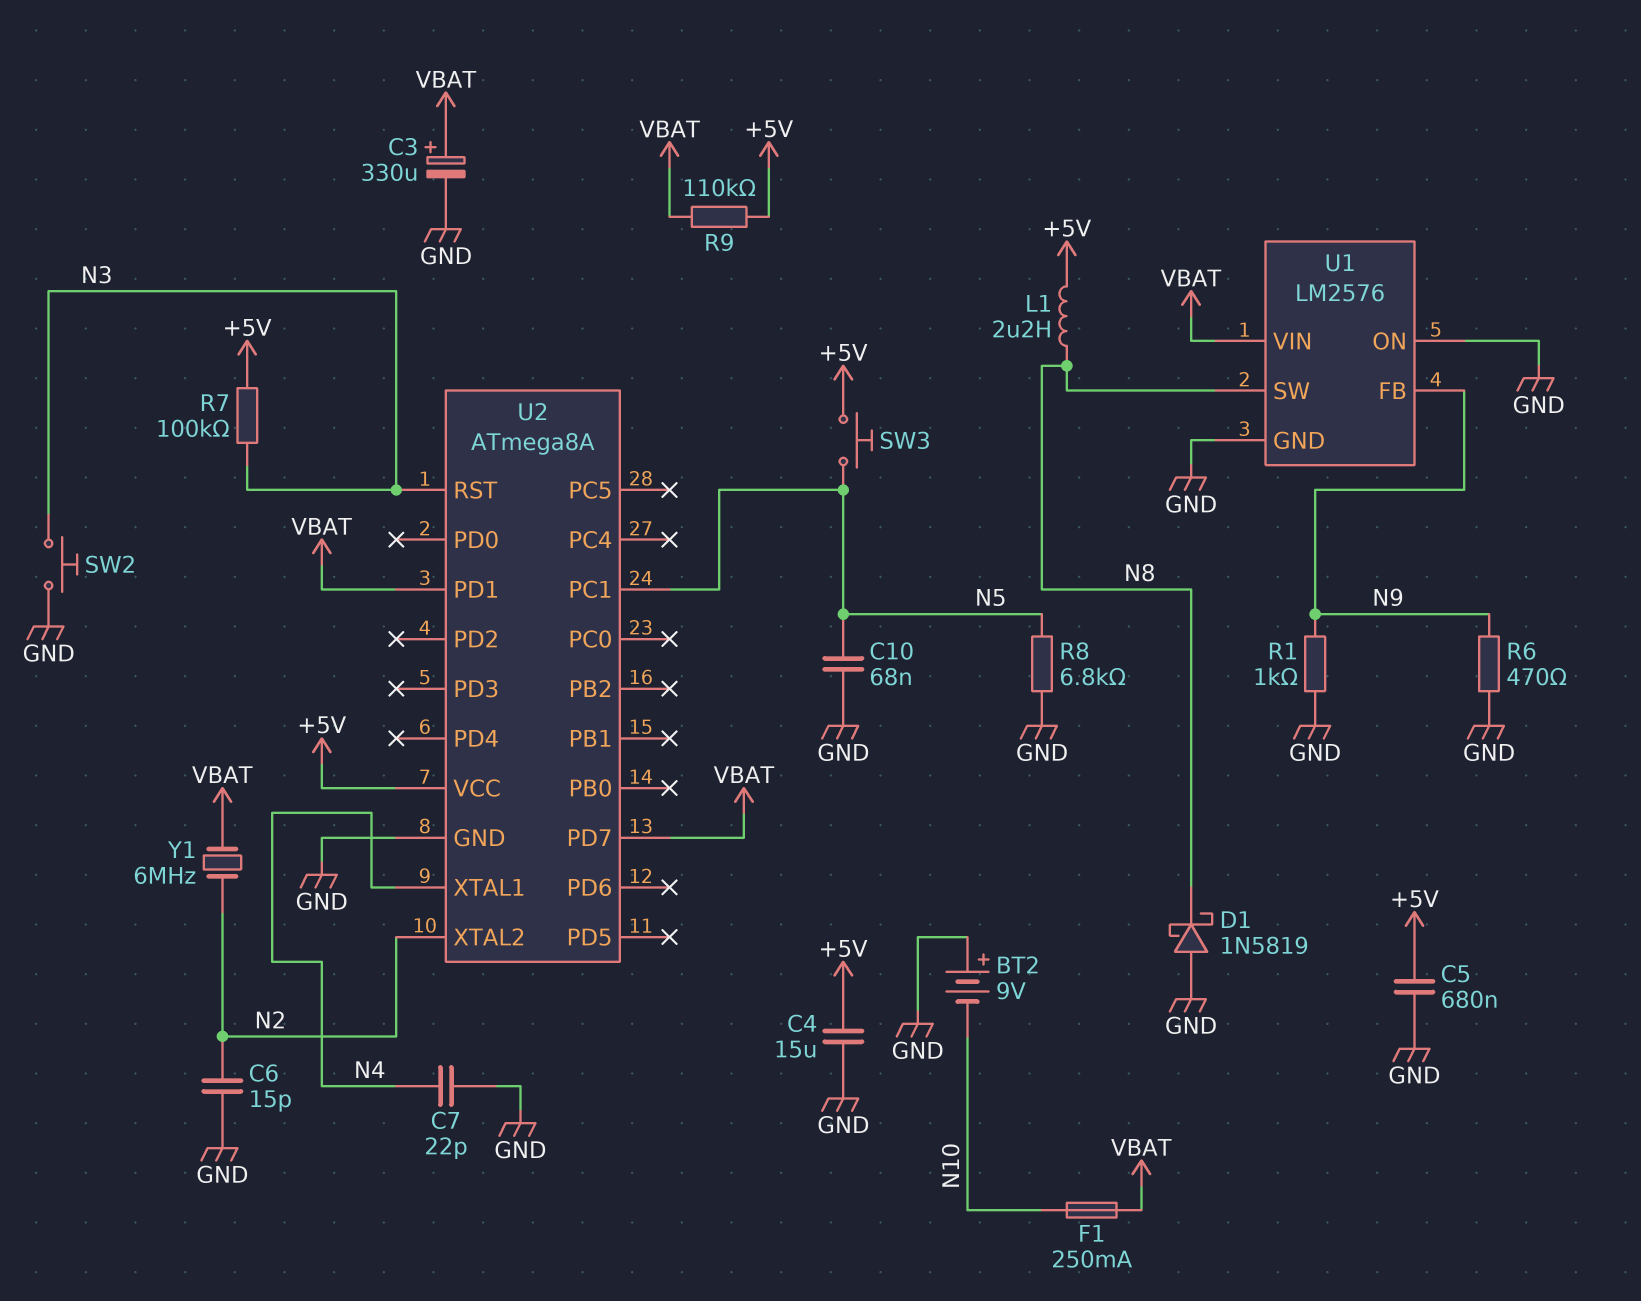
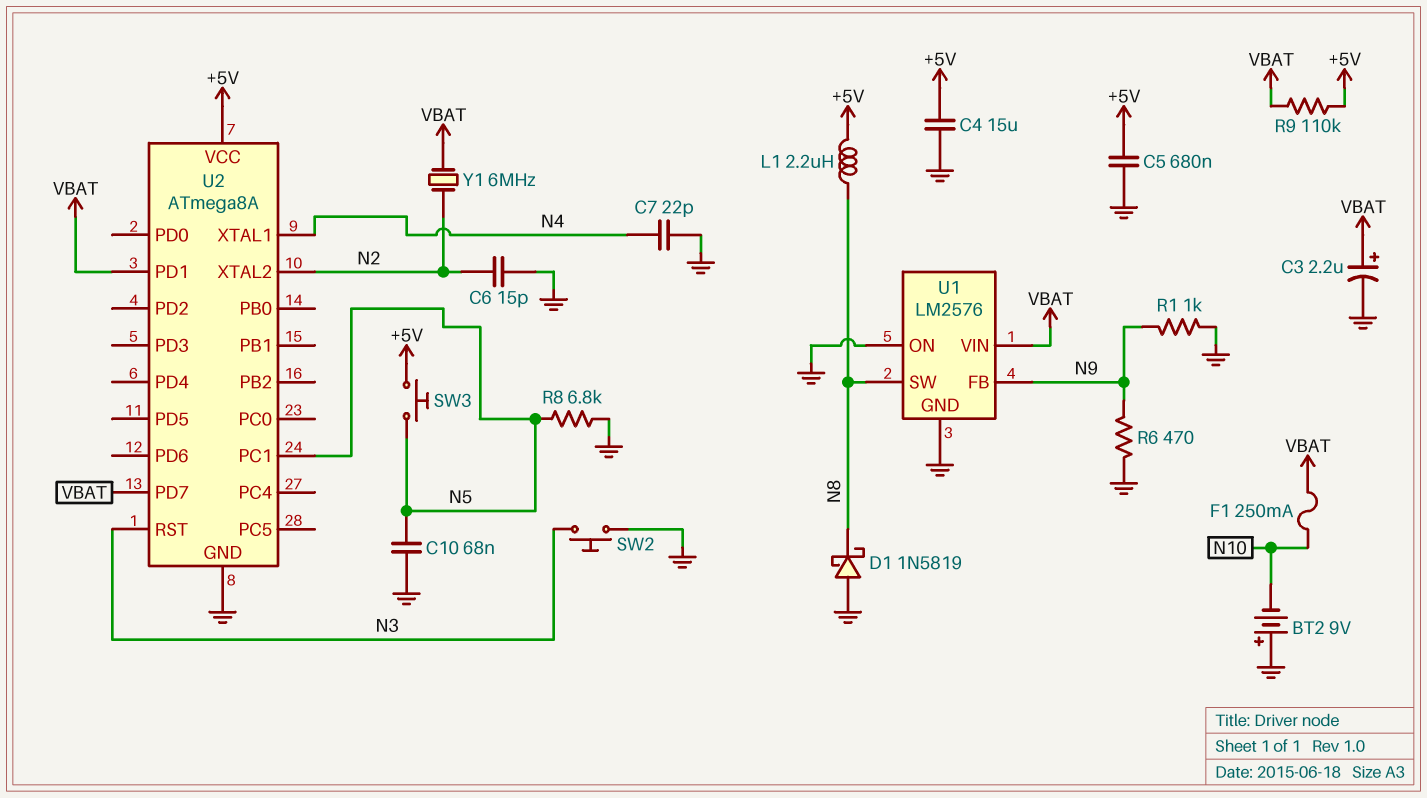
C3: 330uF (plus VBAT, minus GND) -> 2.2uF (plus VBAT, minus GND)
R7: 100k (+5V, N3) -> none

